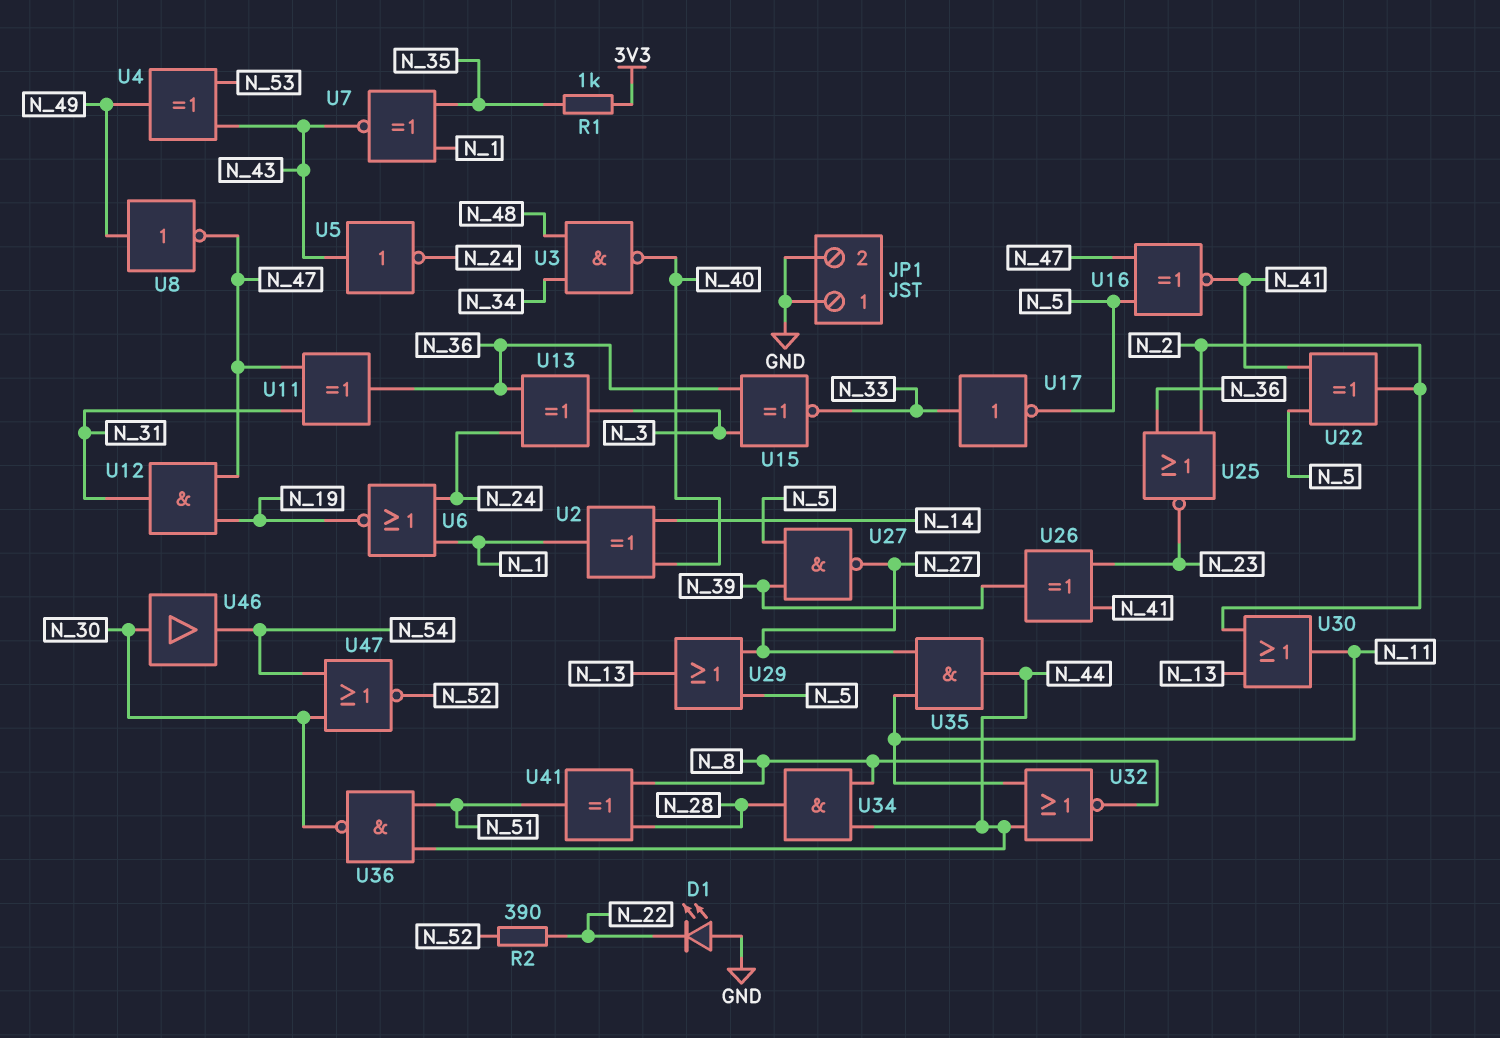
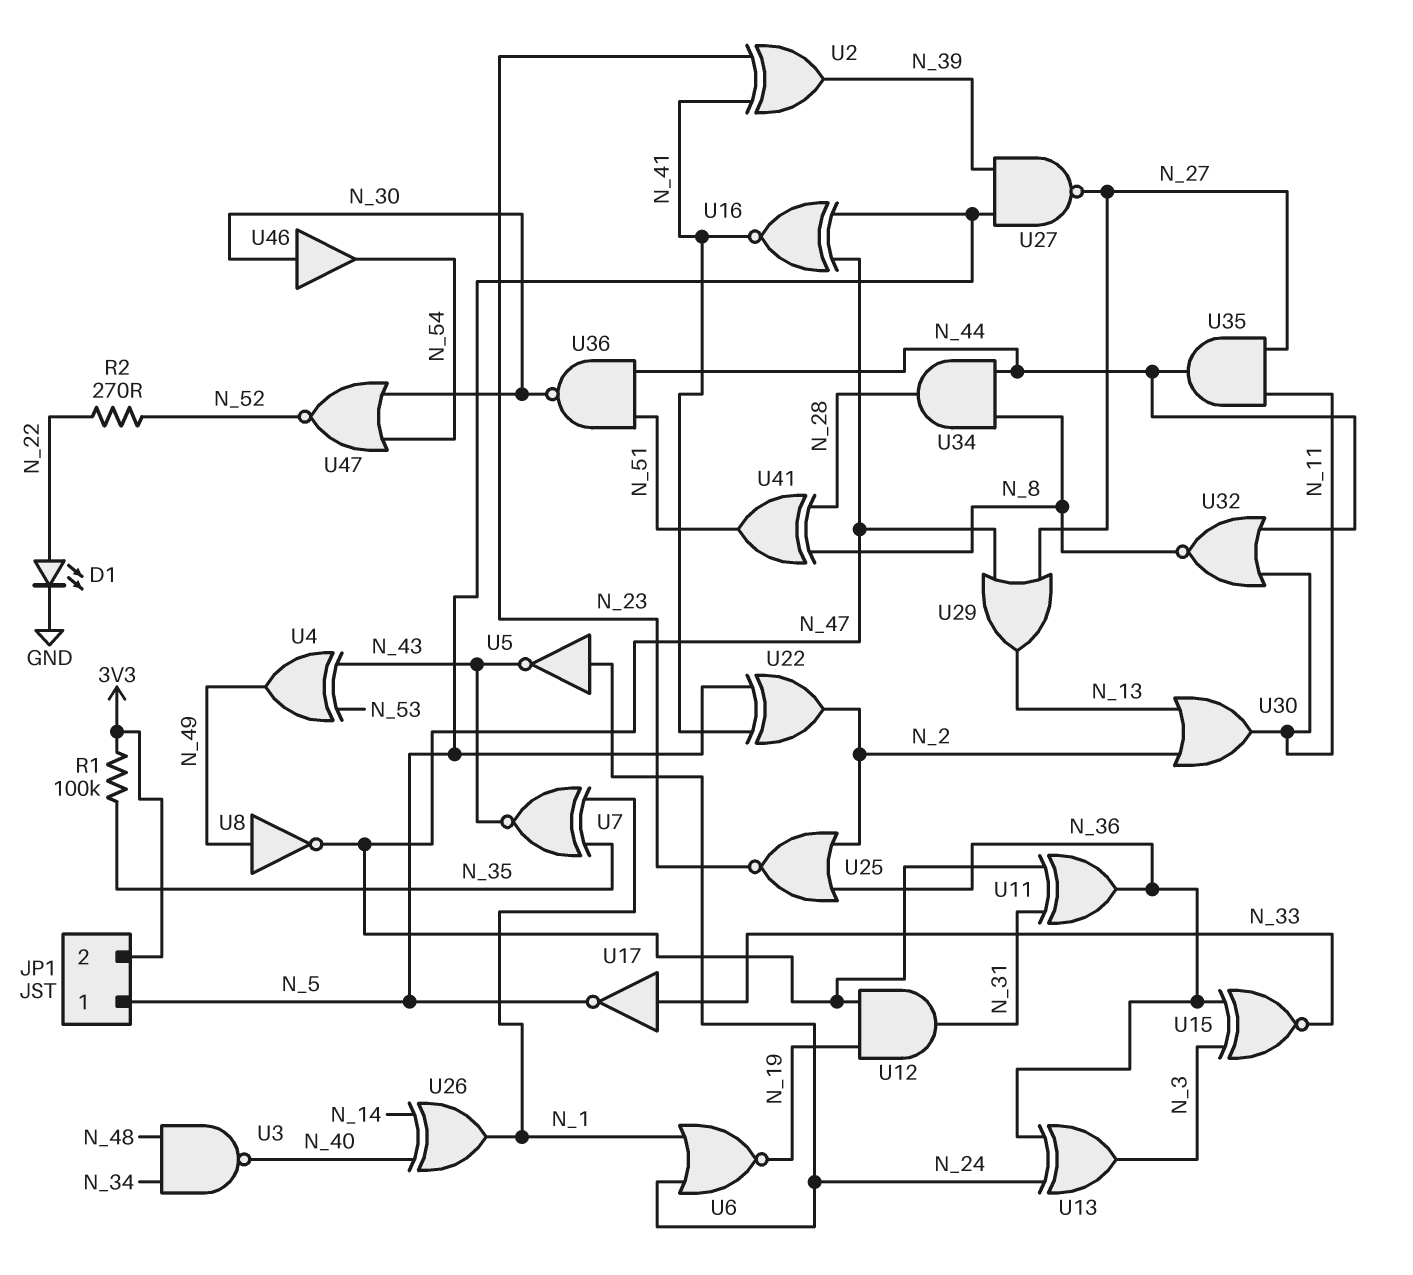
D1: LED (A GND, K N_22) -> LED (A N_22, K GND)
JP1 pin 1: GND -> N_5
JP1 pin 2: GND -> 3V3
R1: 1k (3V3, N_35) -> 100k (3V3, N_35)
R2: 390 (N_22, N_52) -> 270 (N_22, N_52)
U2: XOR (in N_14, in N_40, out N_1) -> XOR (in N_23, in N_41, out N_39)
U5: NOT (in N_43, out N_24) -> NOT (in N_24, out N_43)
U26: XOR (in N_23, in N_41, out N_39) -> XOR (in N_14, in N_40, out N_1)
U29: OR (in N_5, in N_27, out N_13) -> OR (in N_27, in N_47, out N_13)

